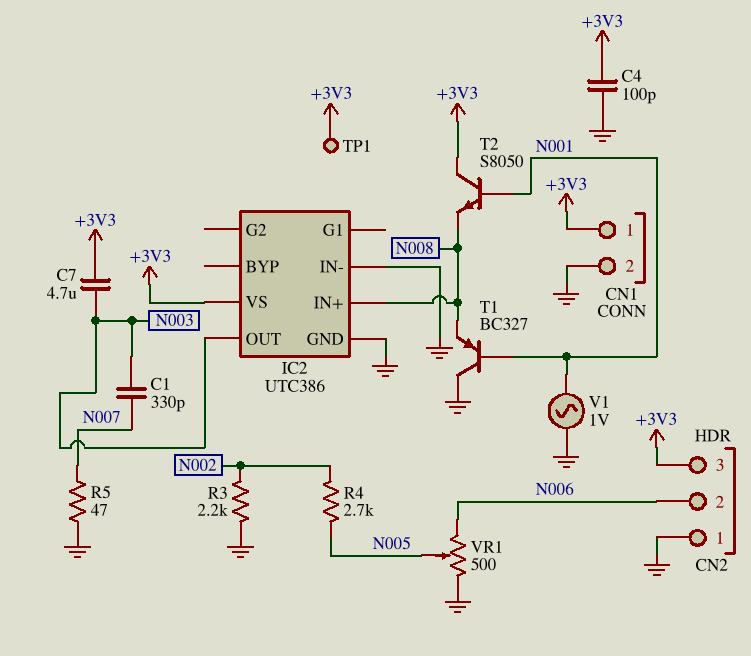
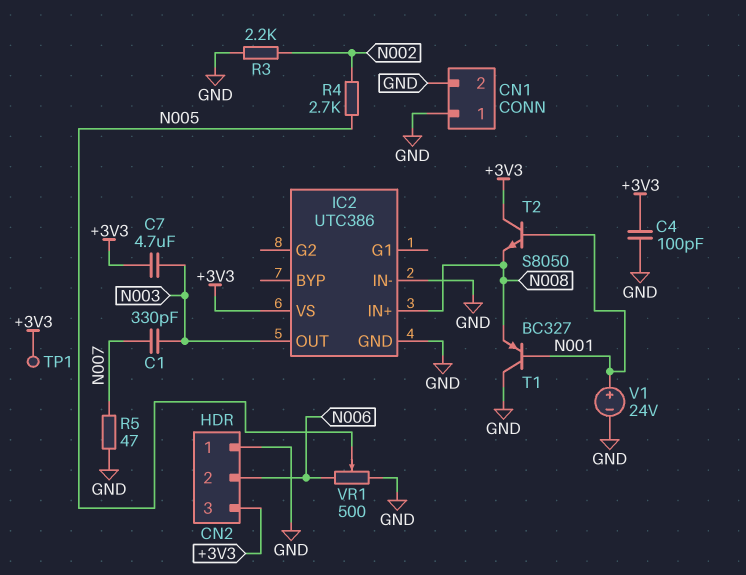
CN1 pin 1: +3V3 -> GND
V1: AC 1V (GND, N001) -> 24V (plus N001, minus GND)

